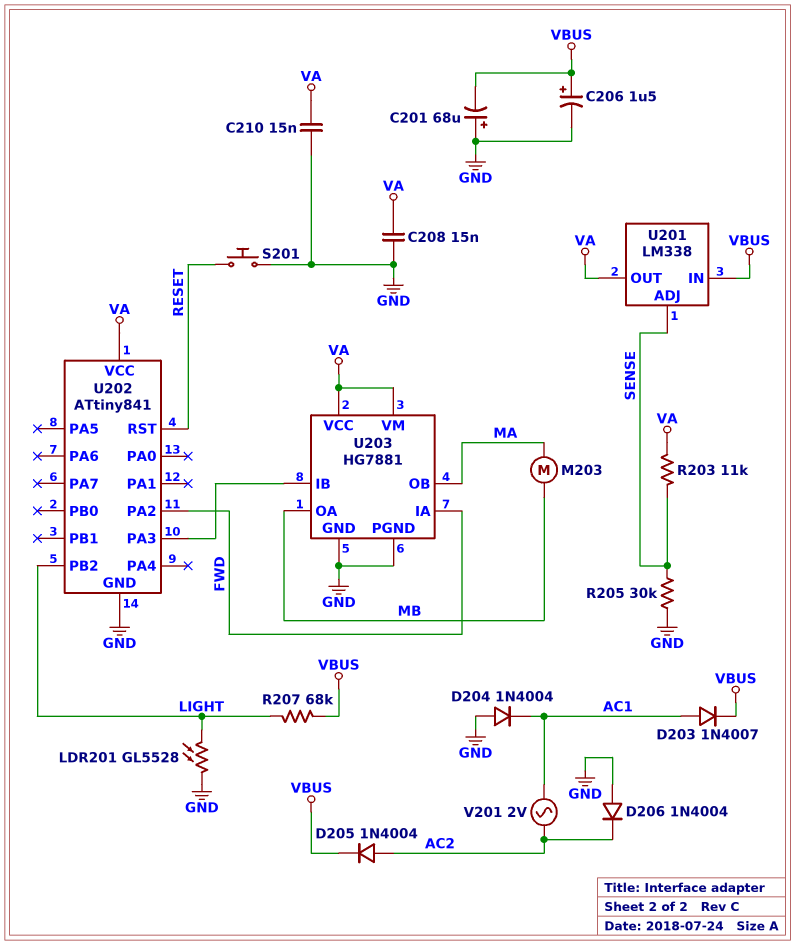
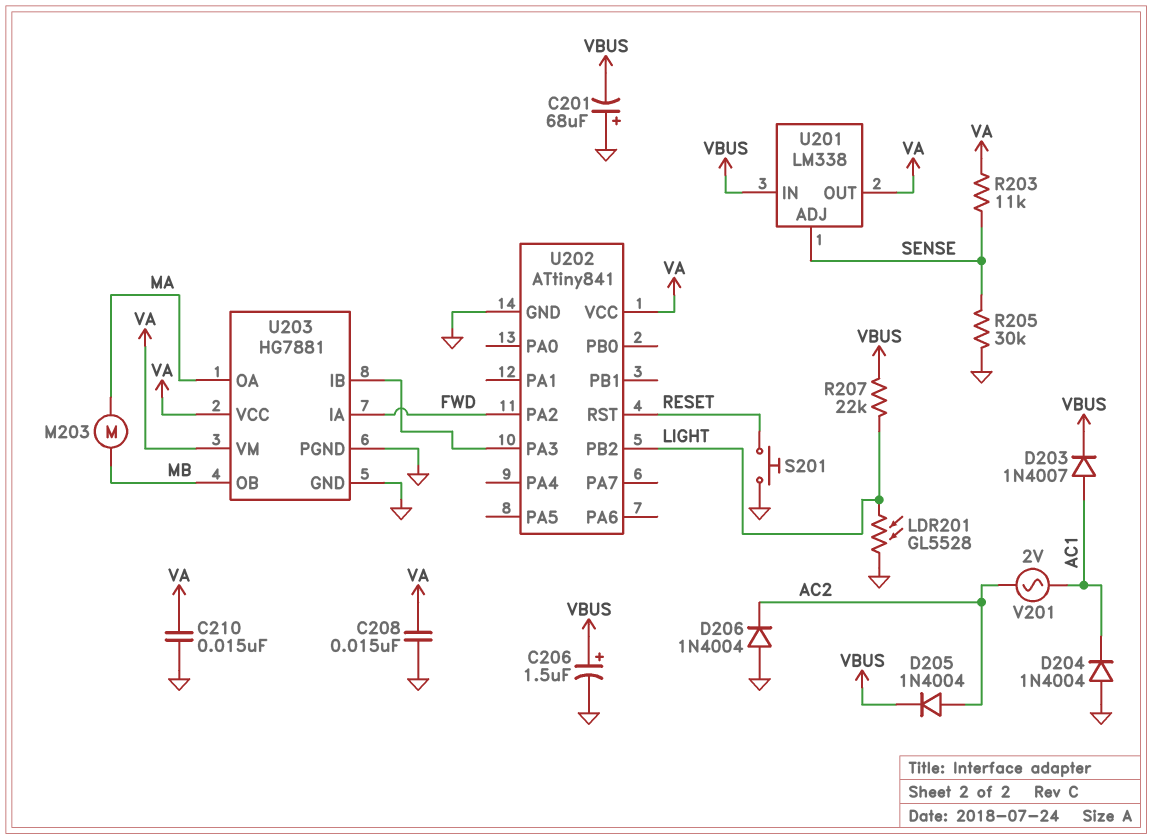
R207: 68k (LIGHT, VBUS) -> 22k (LIGHT, VBUS)
U203 pin OA: MB -> MA
U203 pin OB: MA -> MB

